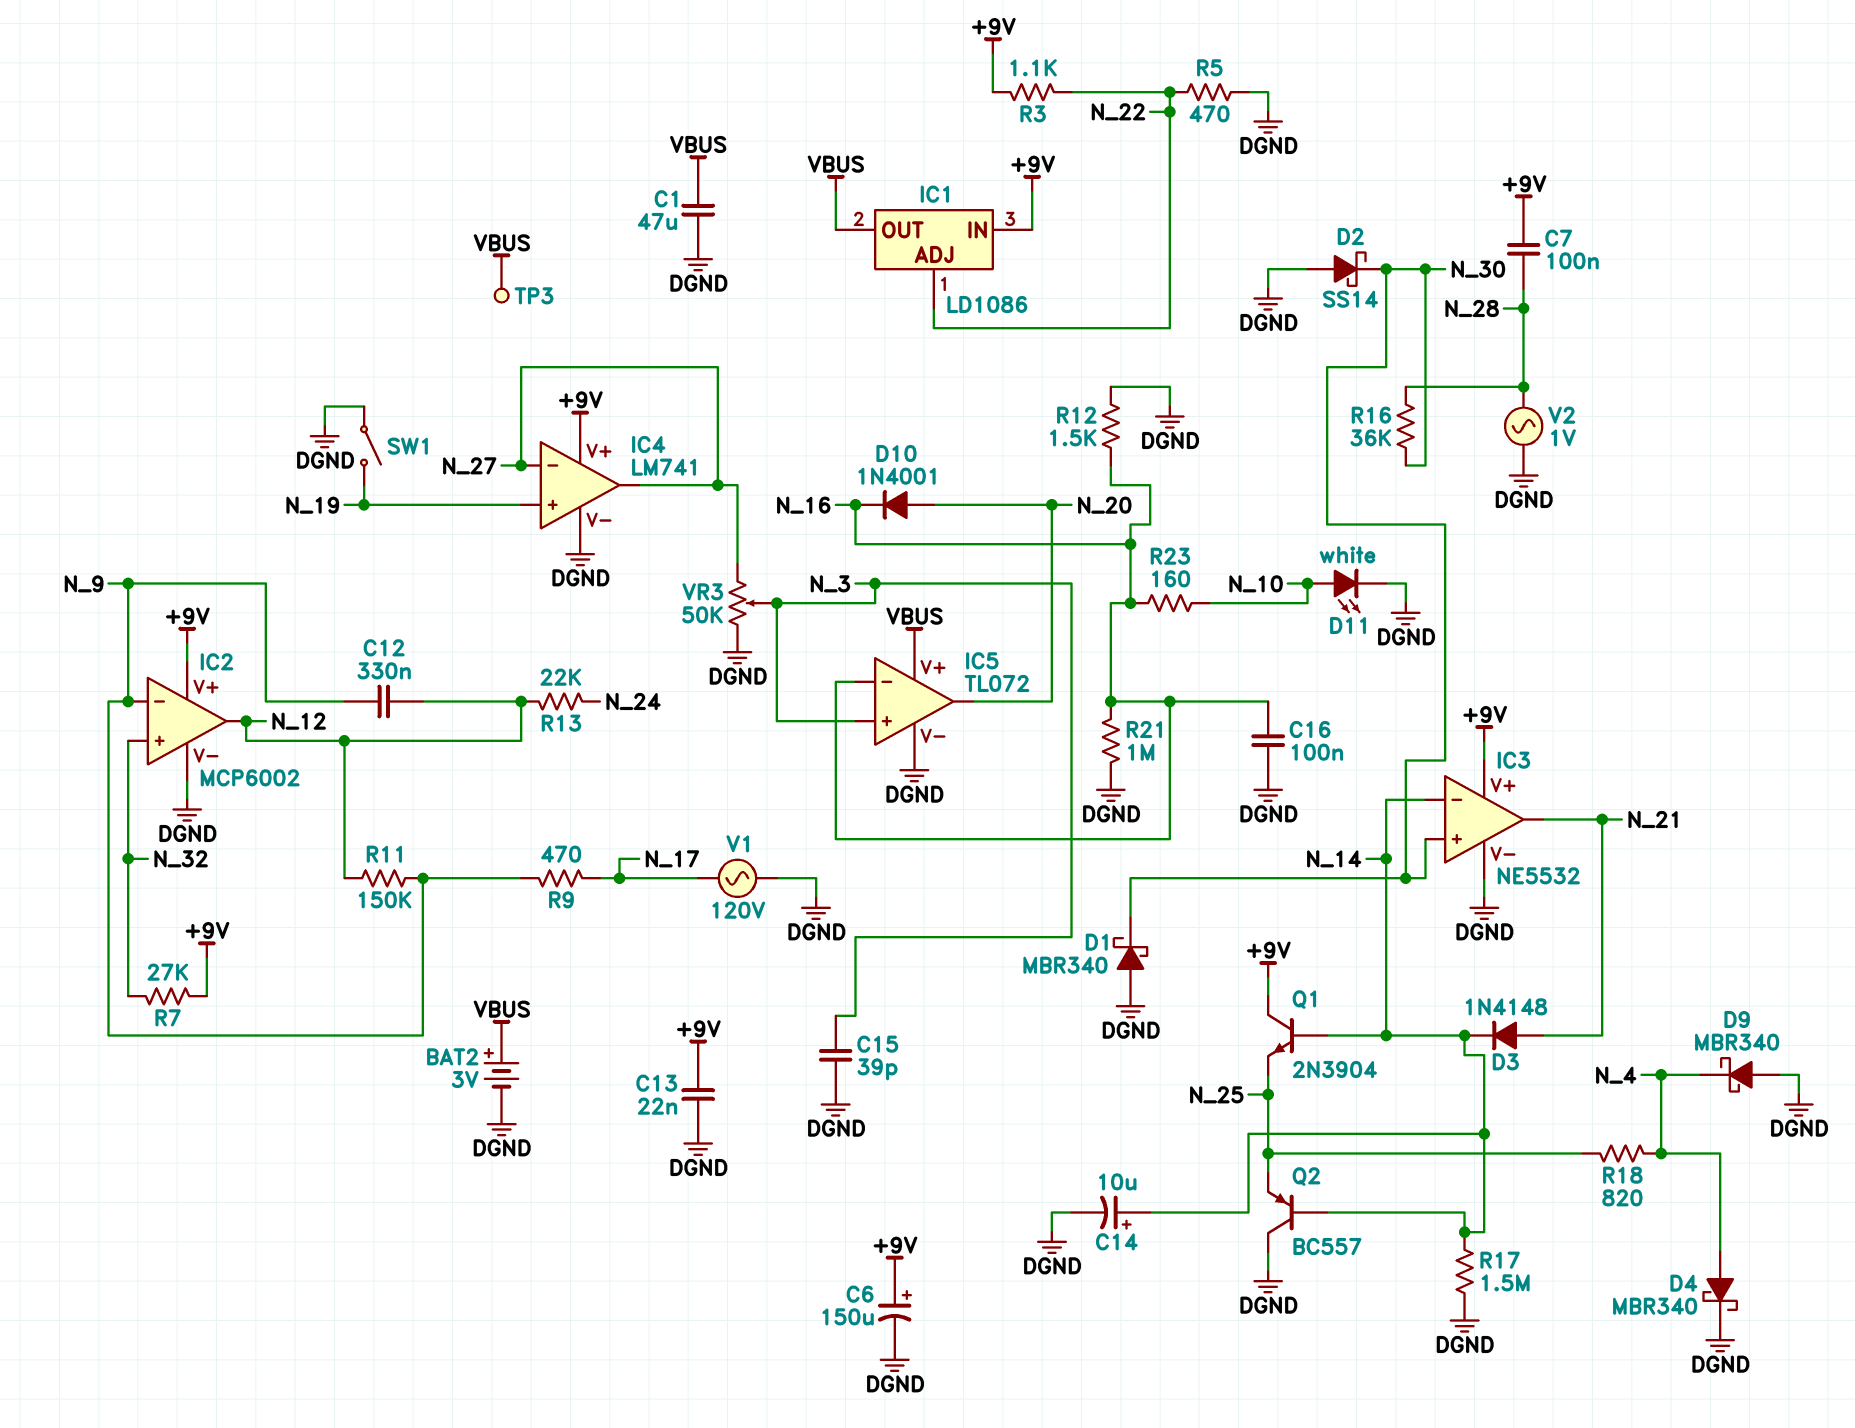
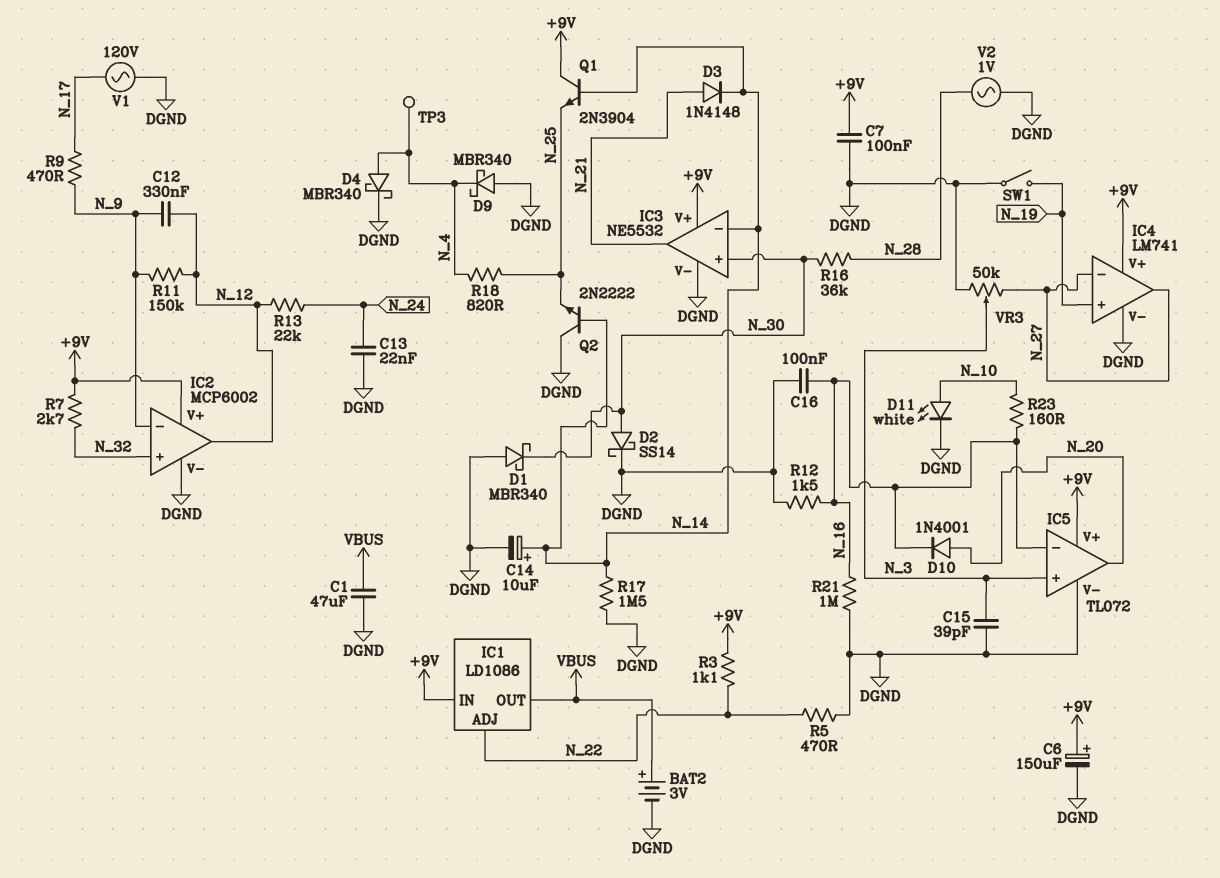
C7: 100nF (+9V, N_28) -> 100nF (+9V, DGND)
C13: 22nF (+9V, DGND) -> 22nF (DGND, N_24)
D2: schottky SS14 (A DGND, K N_30) -> schottky SS14 (A N_30, K DGND)
IC5 pin V+: VBUS -> +9V
Q2: PNP BC557 (B N_14, C DGND, E N_25) -> NPN 2N2222 (B N_14, C DGND, E N_25)
R7: 27k (+9V, N_32) -> 2.7k (+9V, N_32)
TP3: test point (VBUS) -> test point (N_4)

